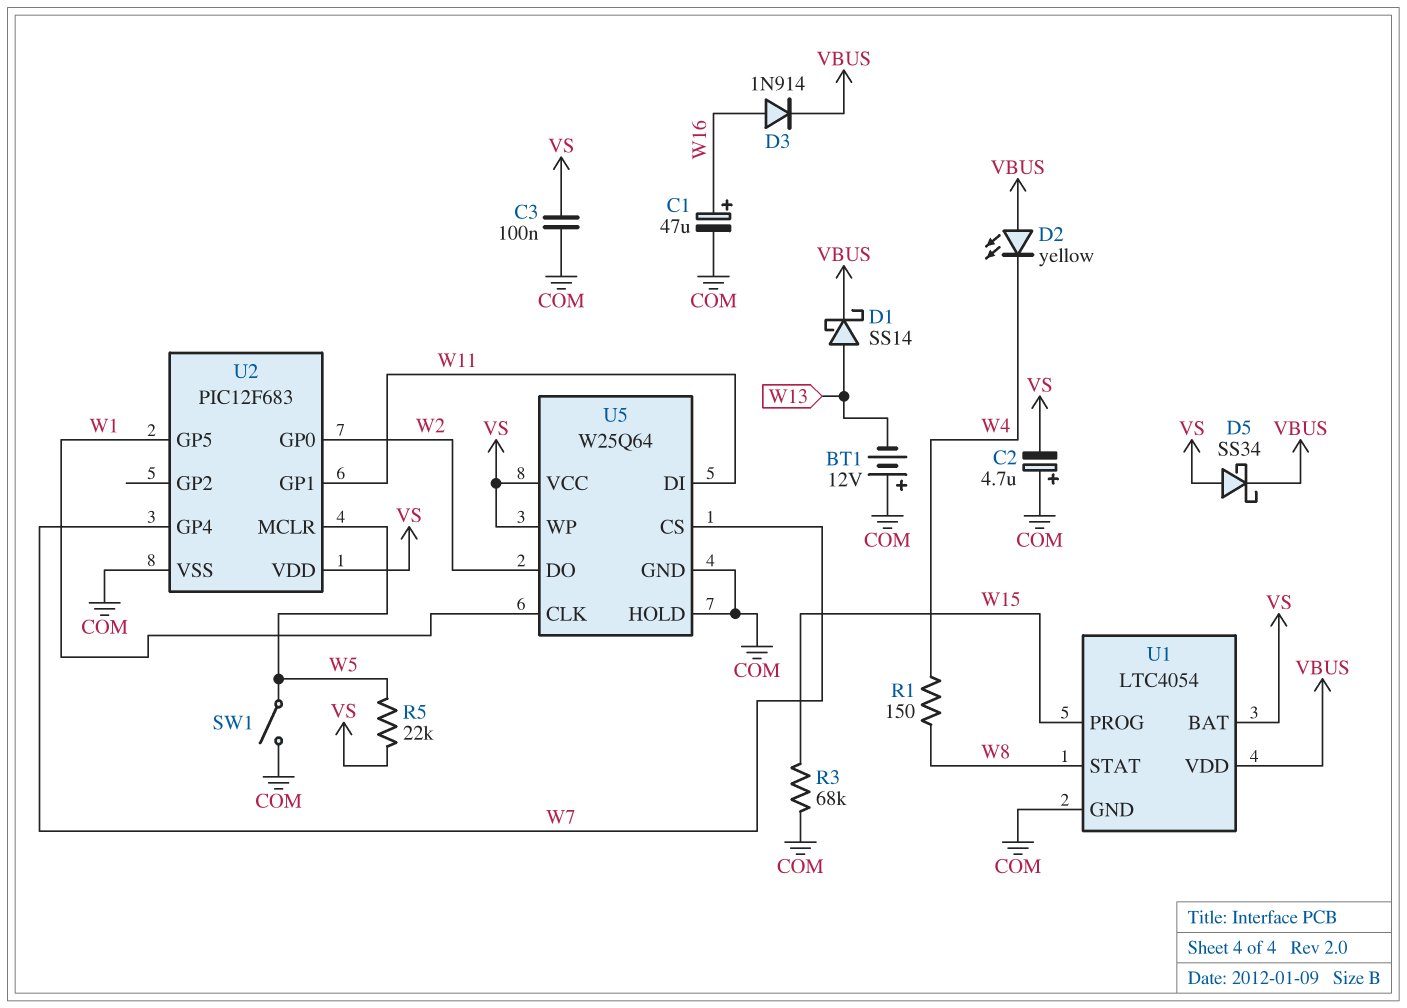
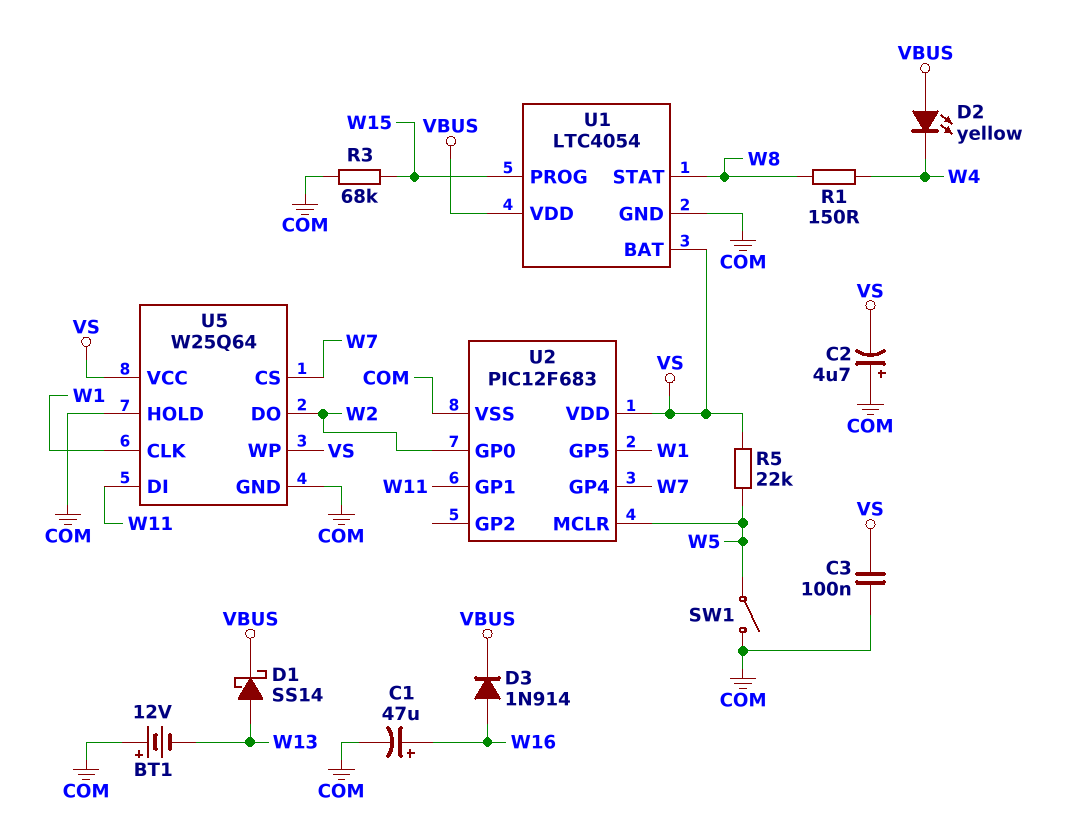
D5: schottky SS34 (A VS, K VBUS) -> none

